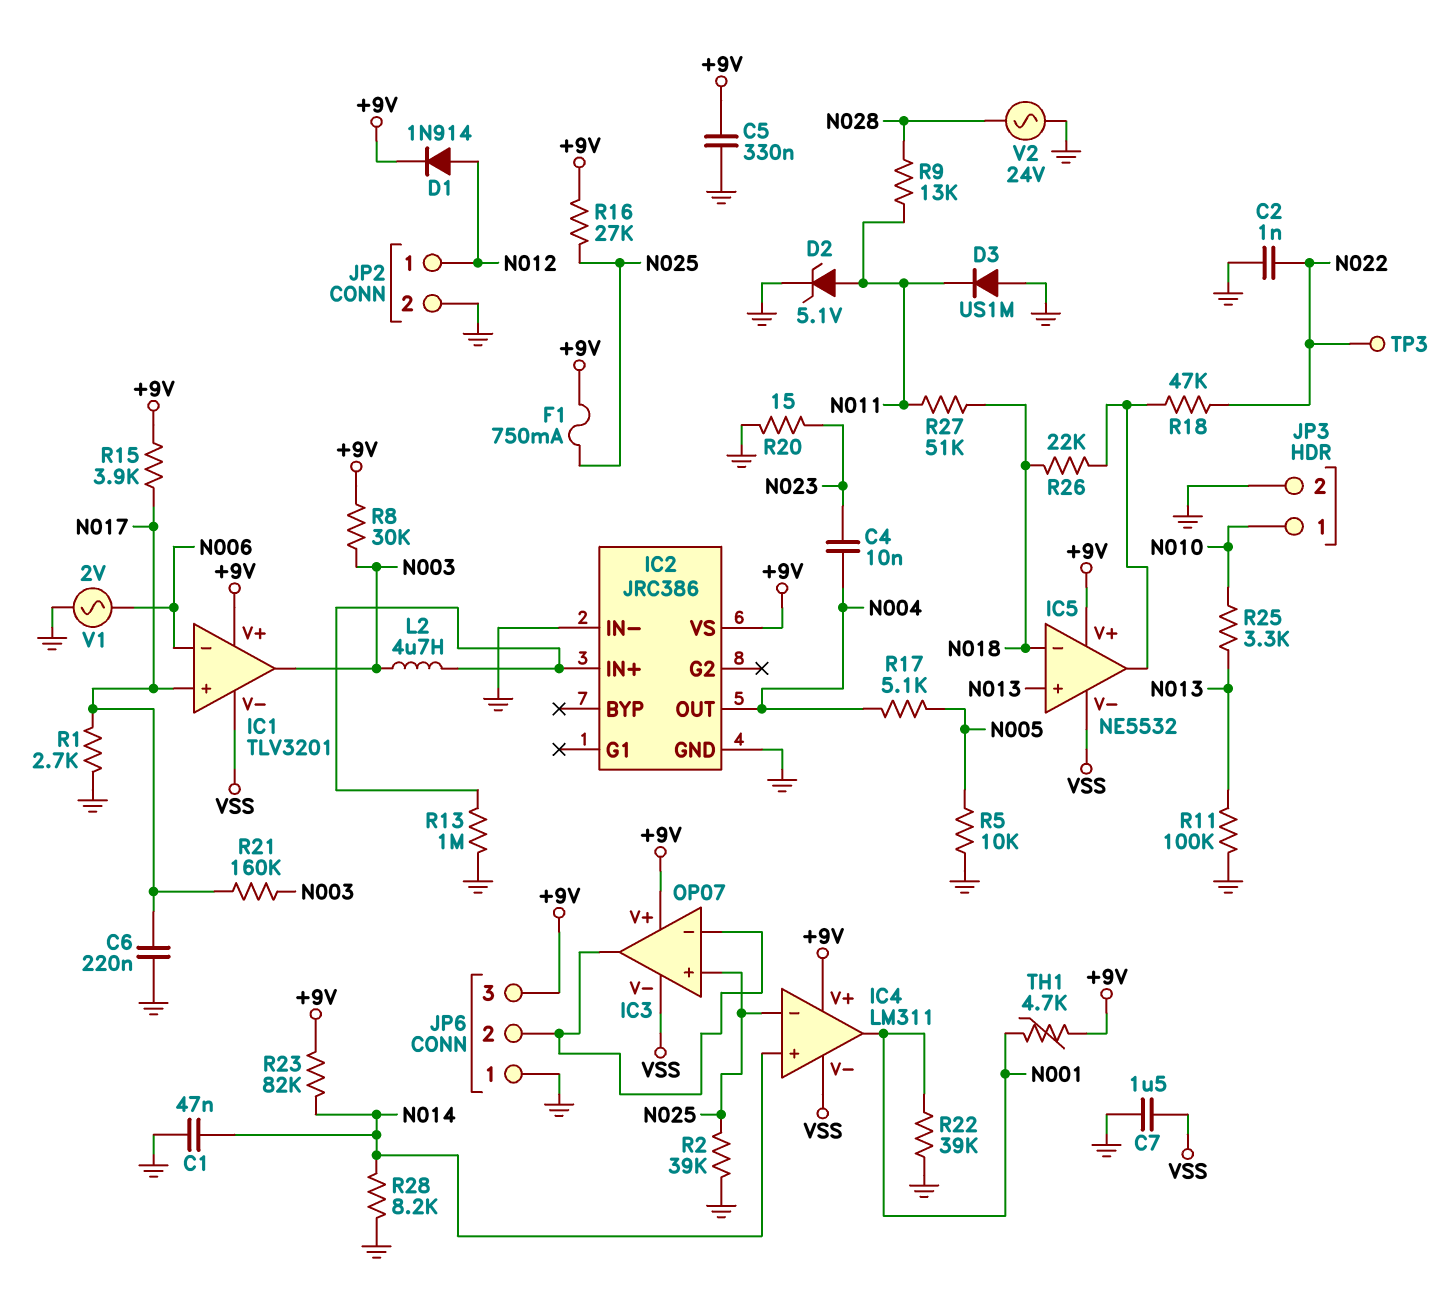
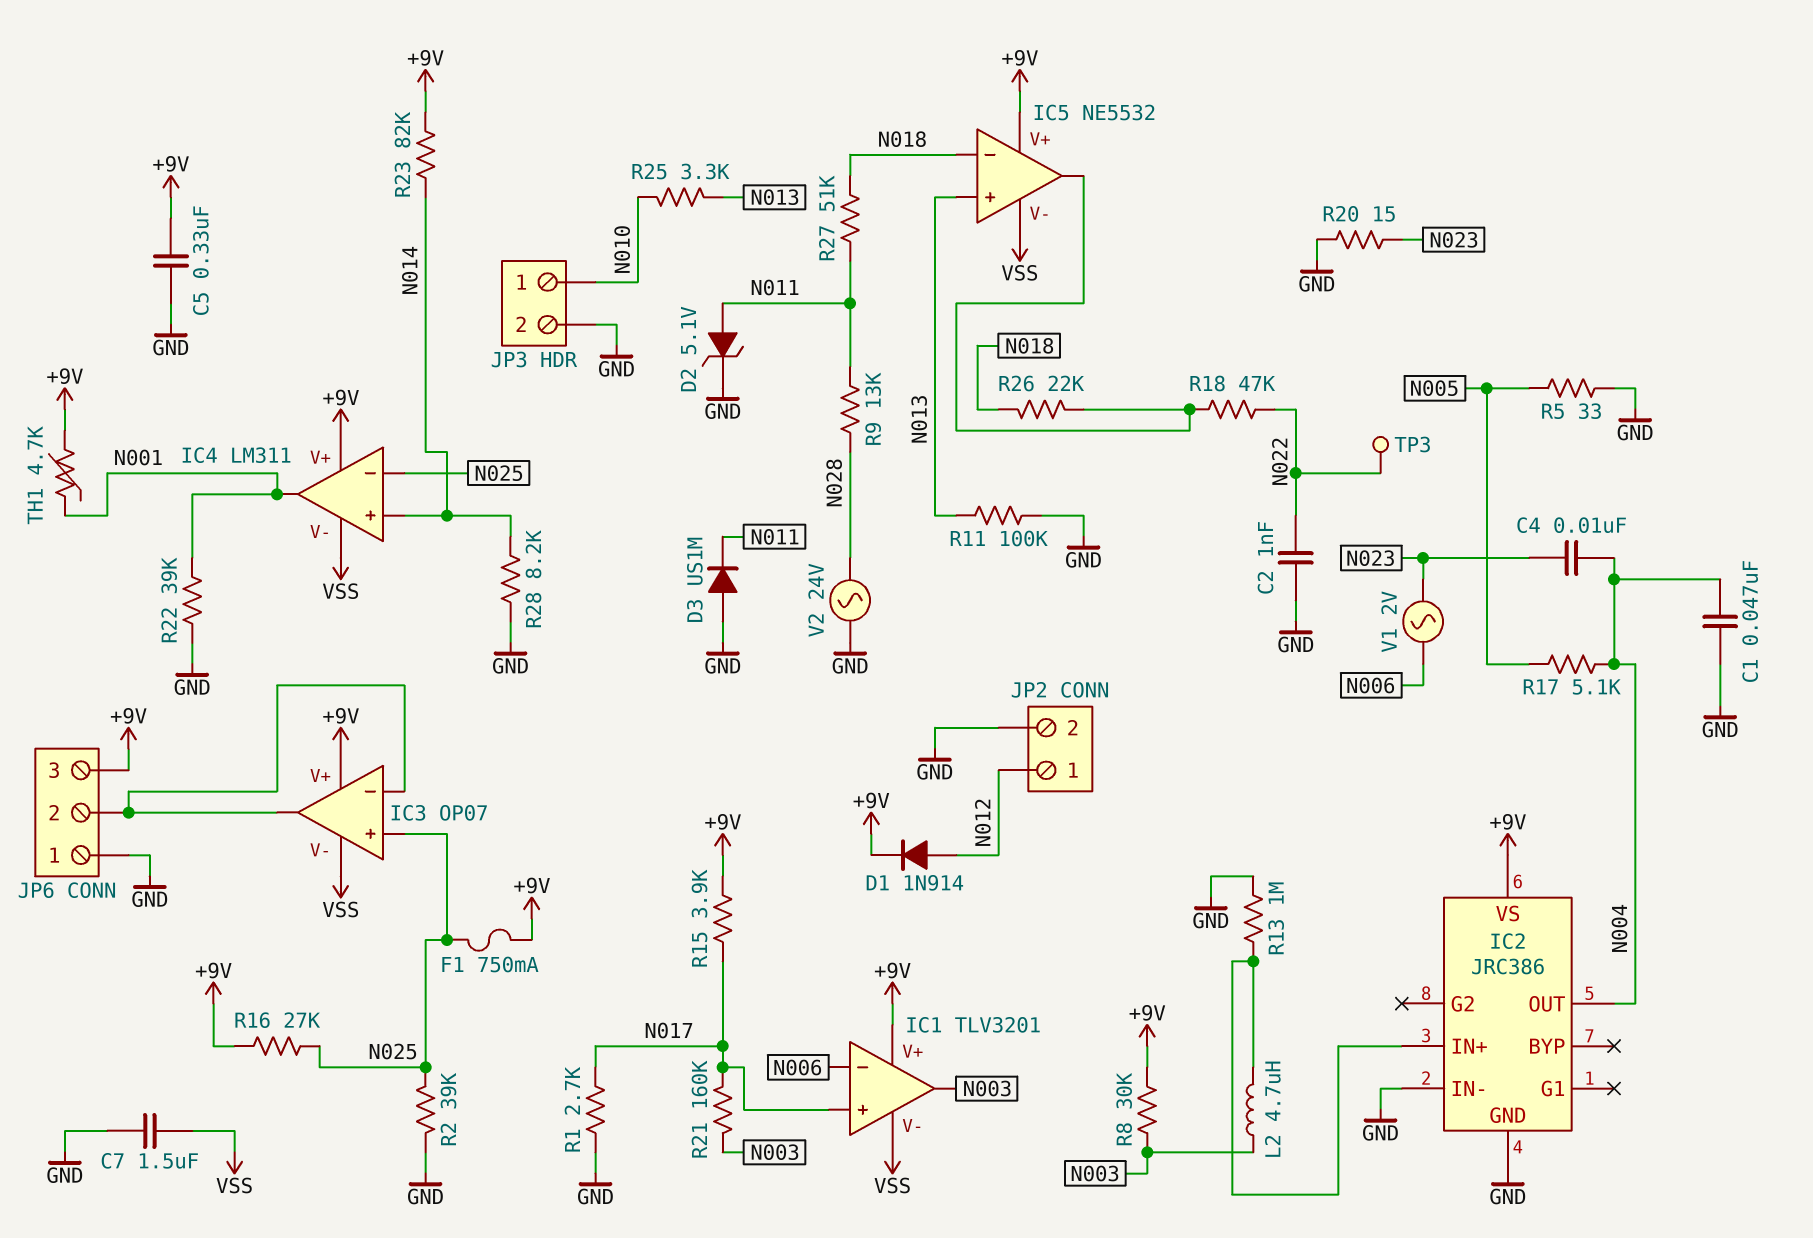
C1: 47nF (GND, N014) -> 47nF (GND, N004)
C6: 220nF (GND, N017) -> none
R5: 10k (GND, N005) -> 33 (GND, N005)
V1: AC 2V (GND, N006) -> AC 2V (N006, N023)

